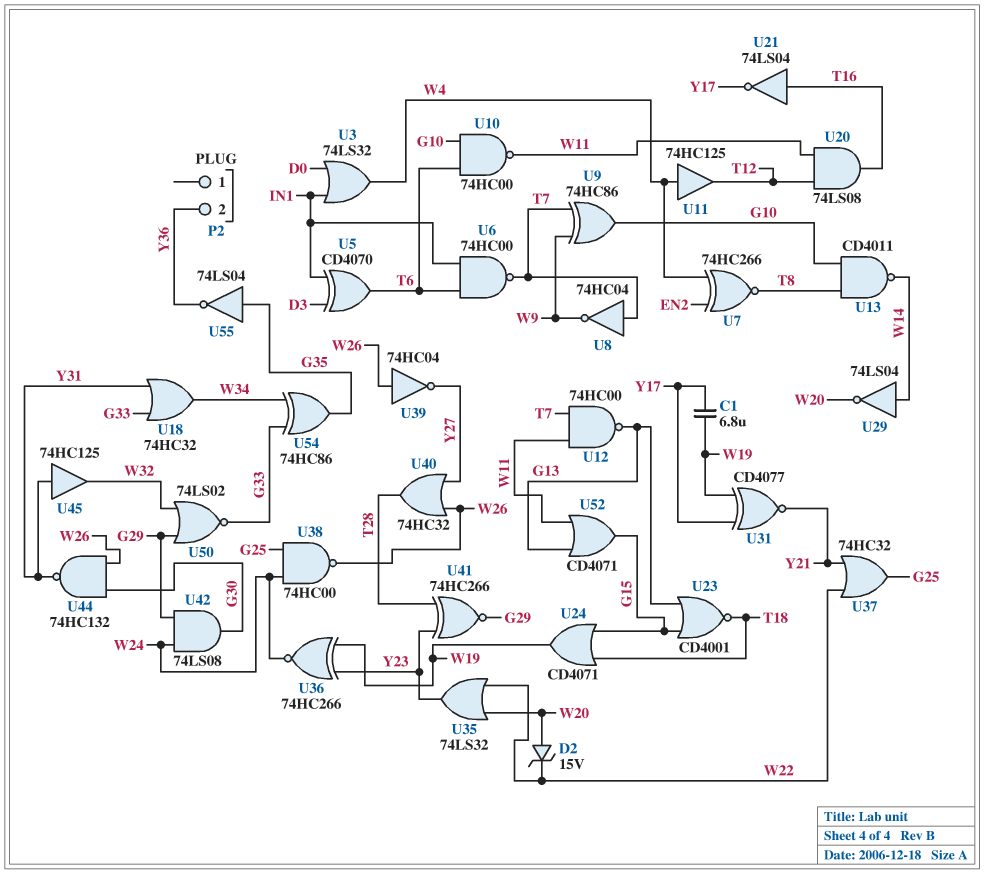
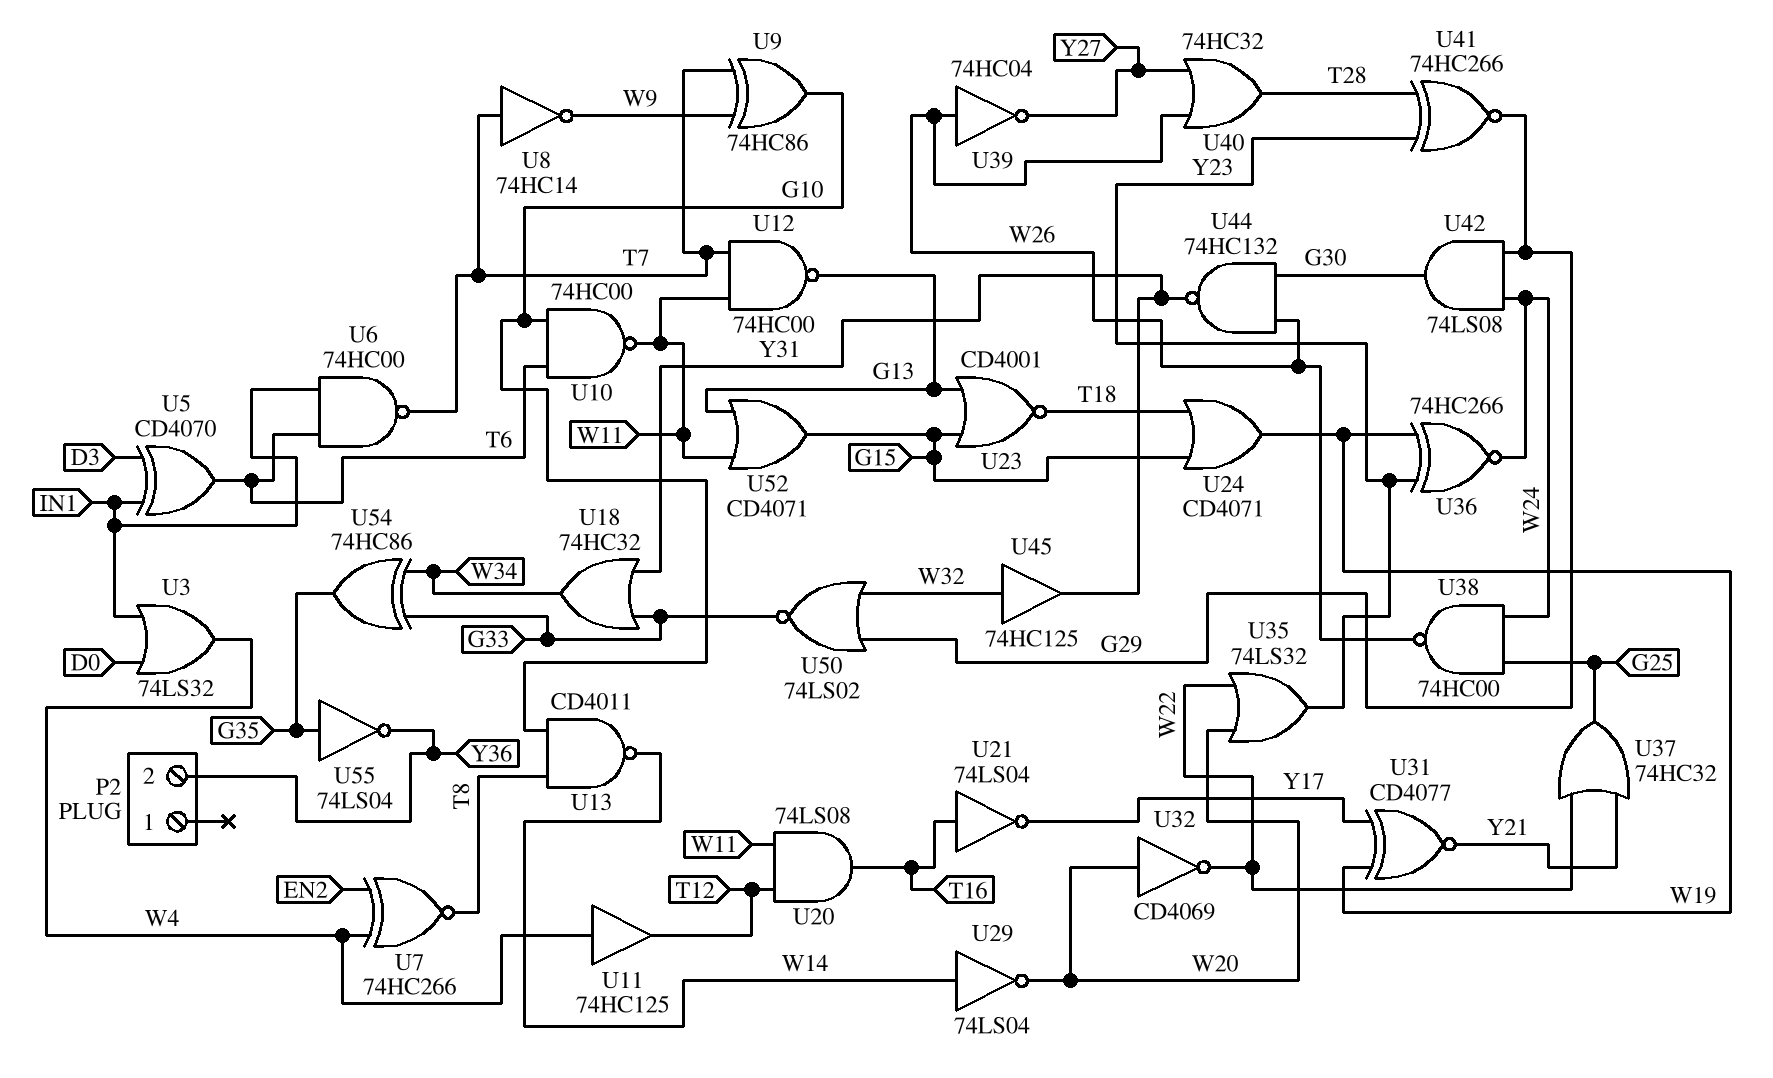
C1: 6.8uF (W19, Y17) -> none
D2: zener 15V (A W20, K W22) -> none
U8: NOT 74HC04 (in T7, out W9) -> NOT 74HC14 (in T7, out W9)
U32: none -> NOT CD4069 (in W20, out W22)
U45: buffer 74HC125 (in Y31, out W32) -> buffer 74HC125 (in W32, out Y31)

